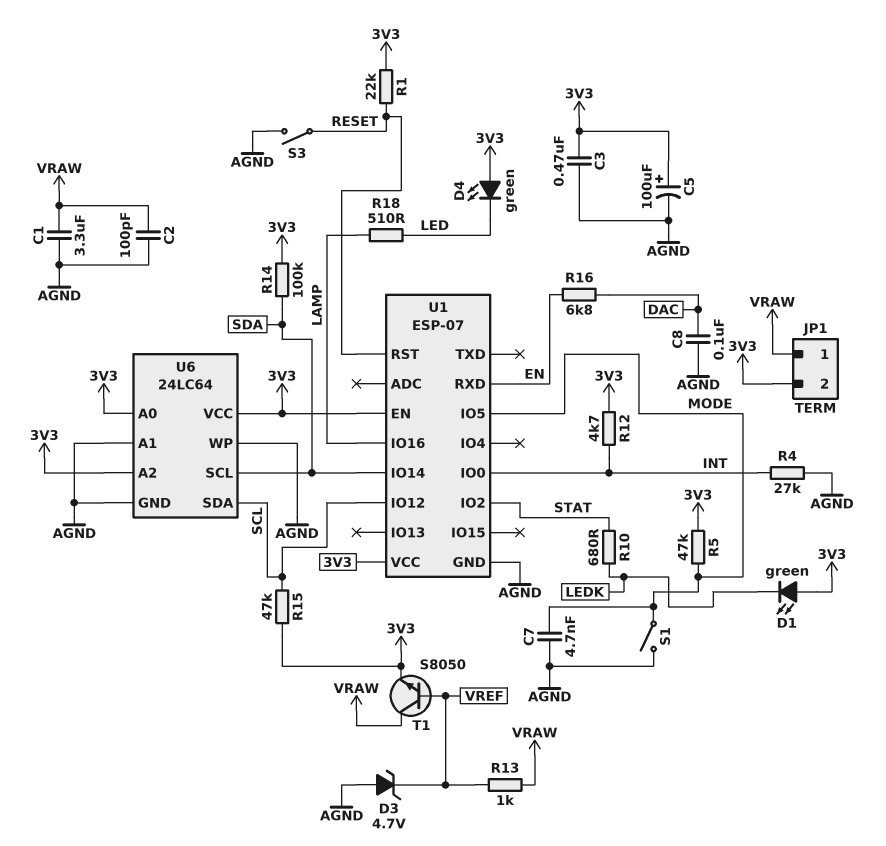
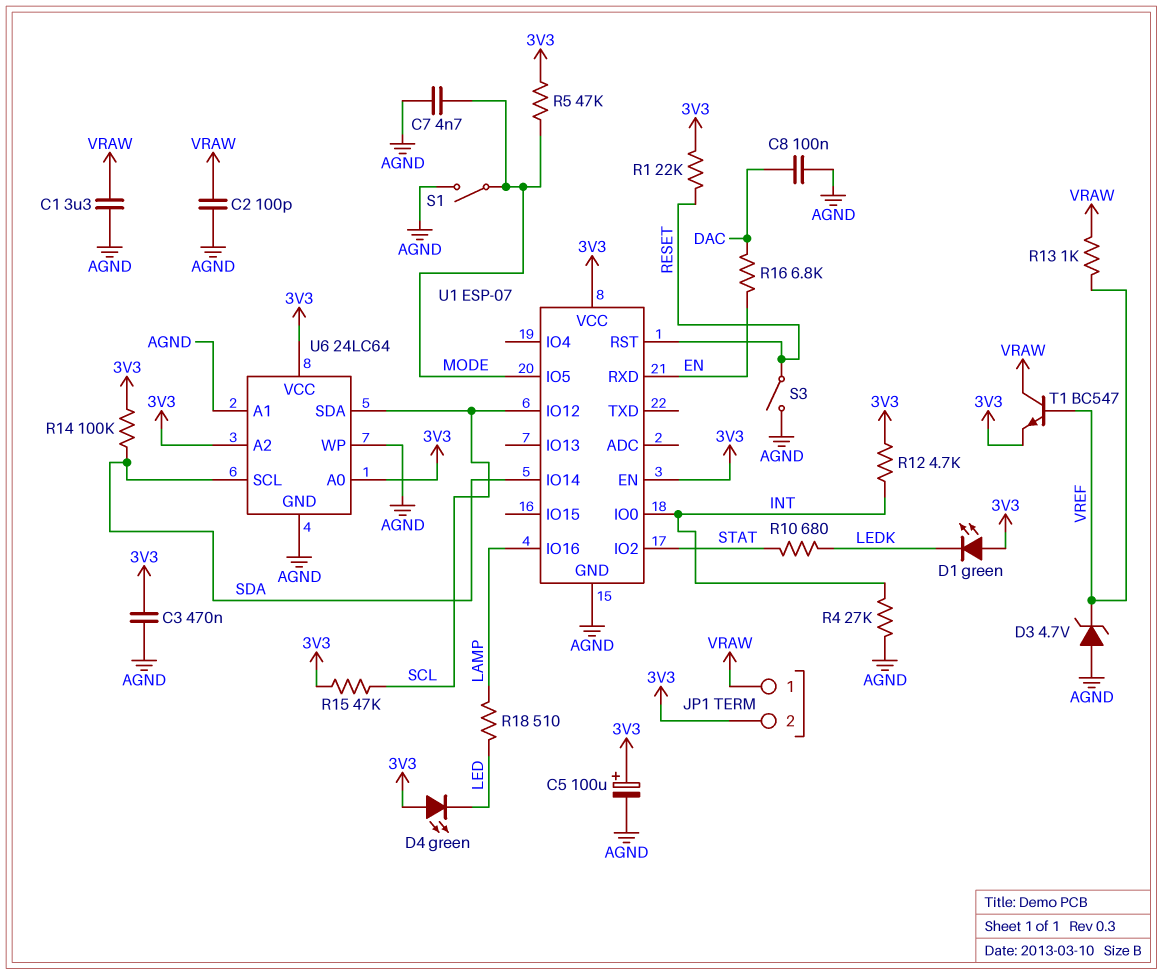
T1: NPN S8050 (B VREF, C VRAW, E 3V3) -> NPN BC547 (B VREF, C VRAW, E 3V3)

